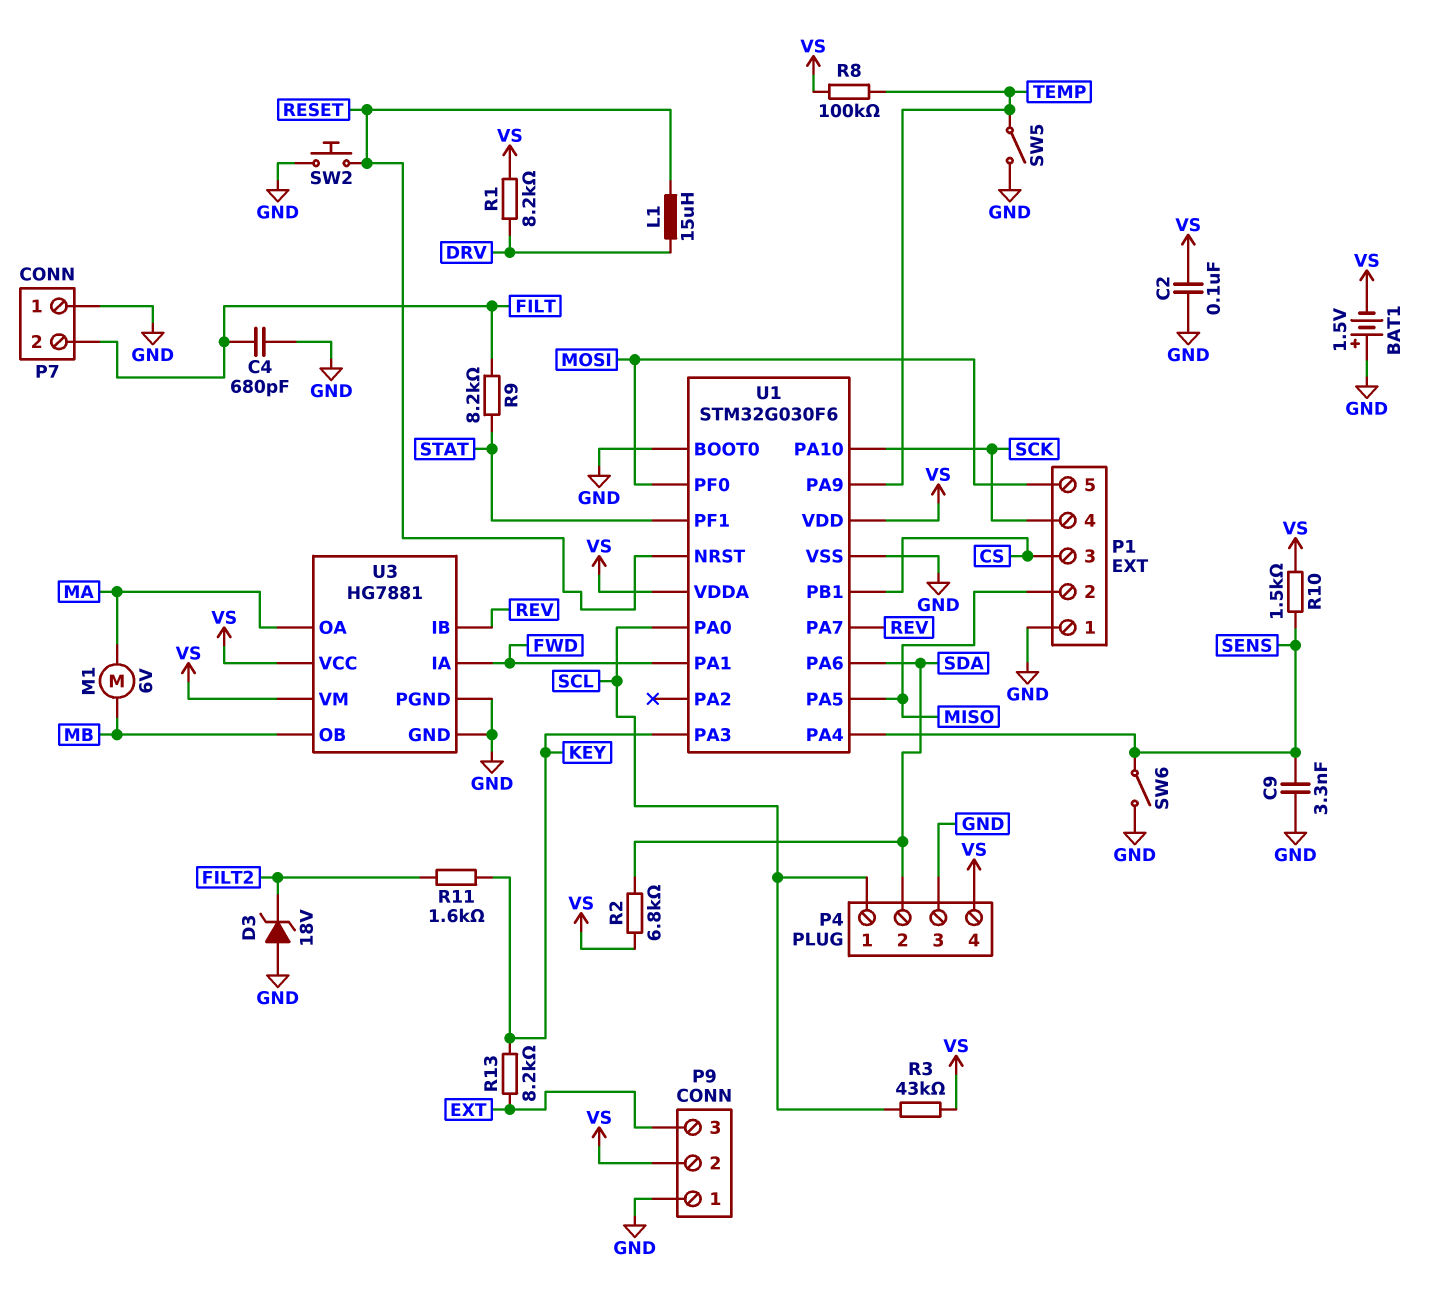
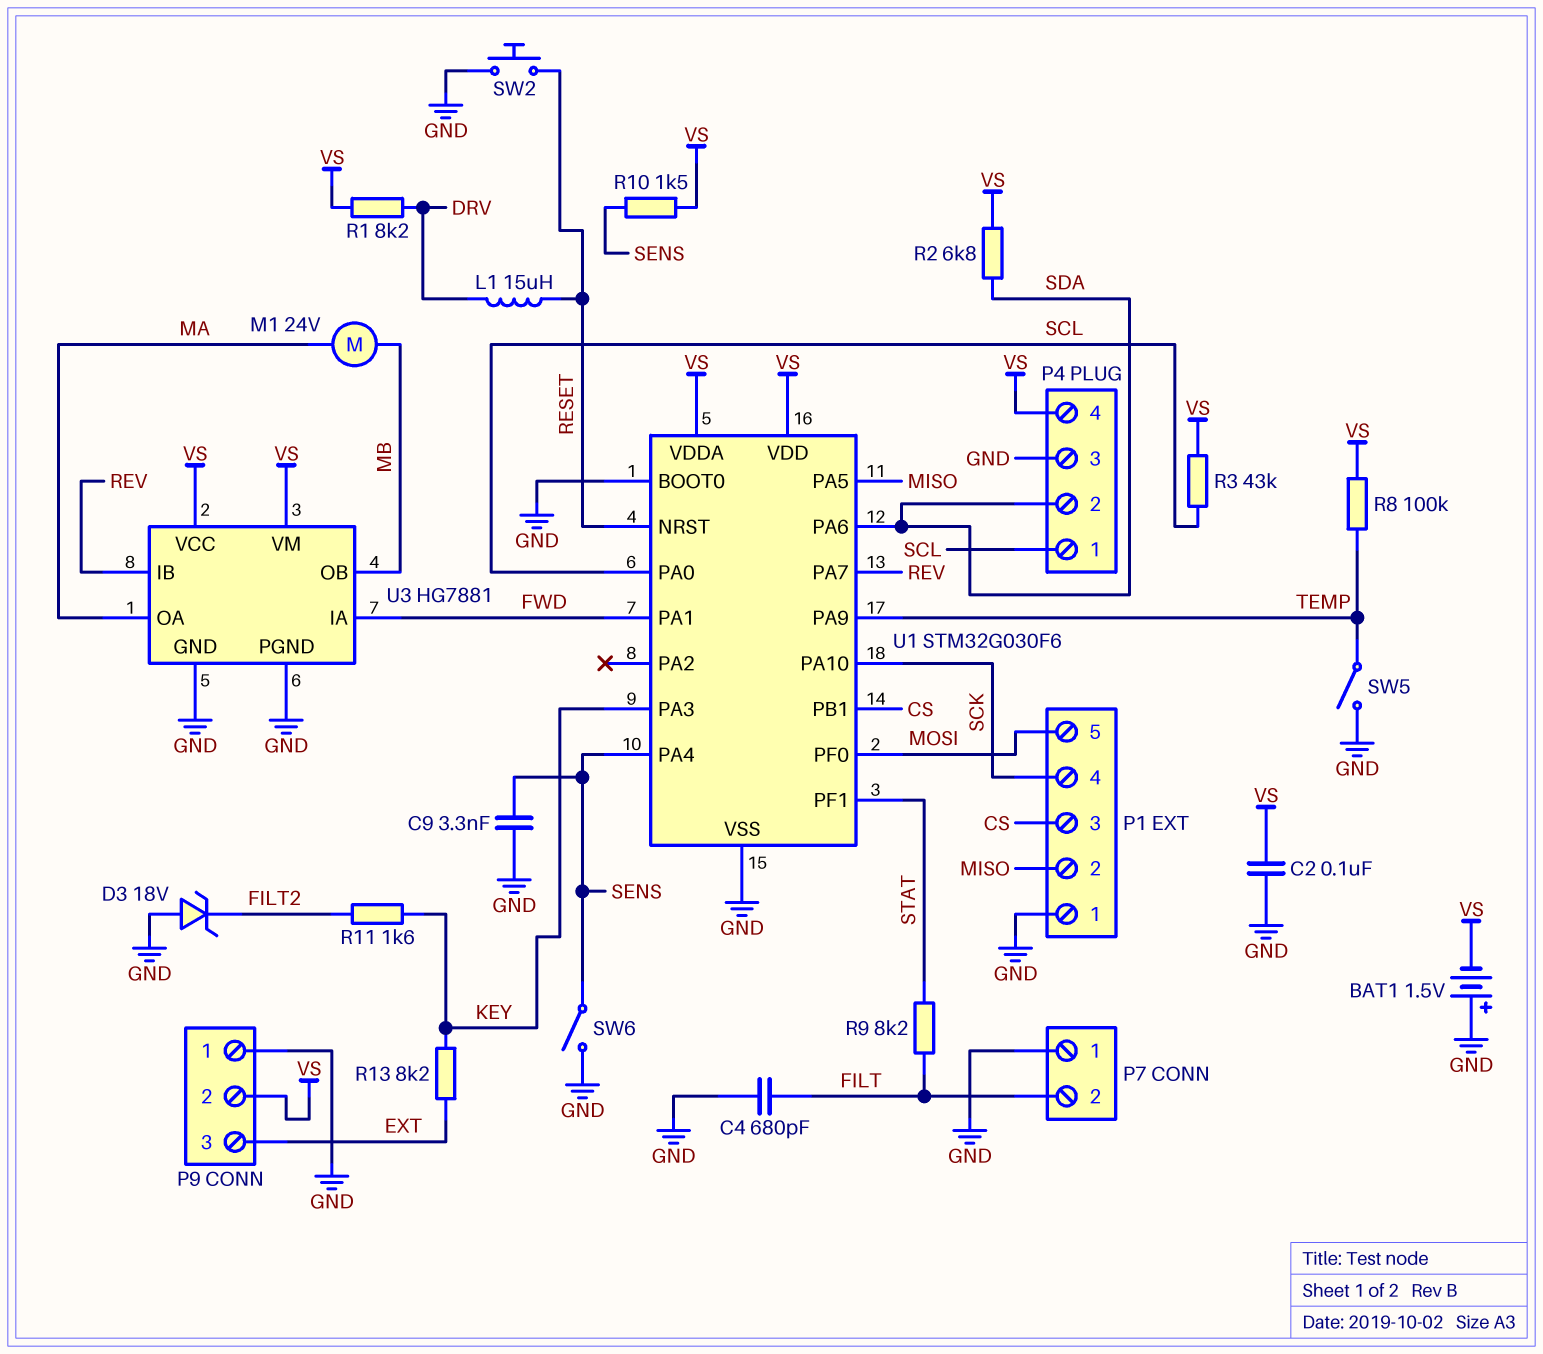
M1: motor 6V (MA, MB) -> motor 24V (MA, MB)

